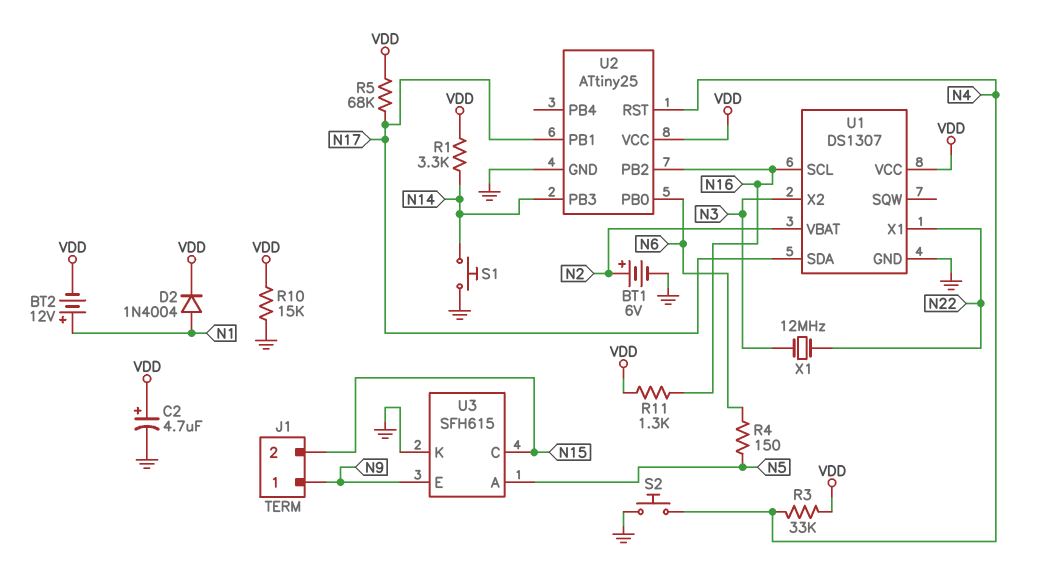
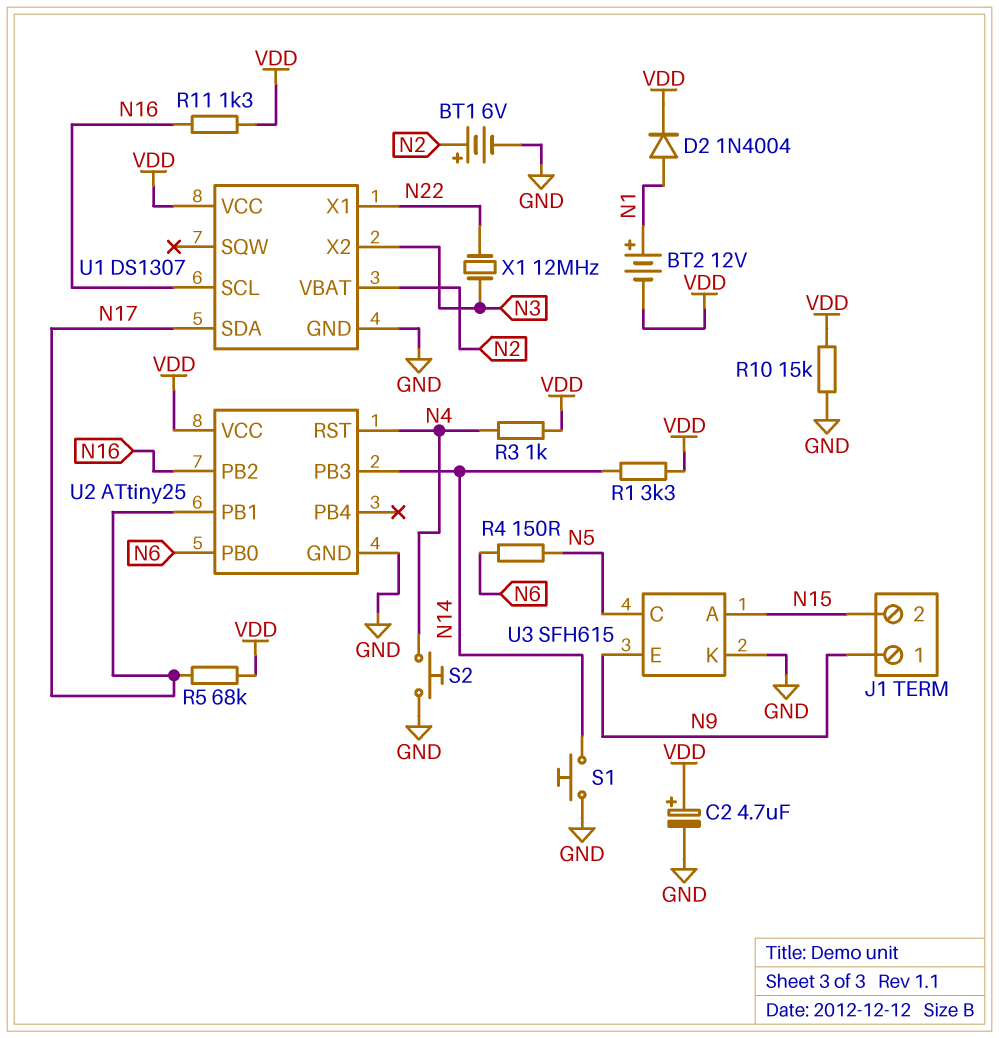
R3: 33k (N4, VDD) -> 1k (N4, VDD)
U3 pin A: N5 -> N15
U3 pin C: N15 -> N5

